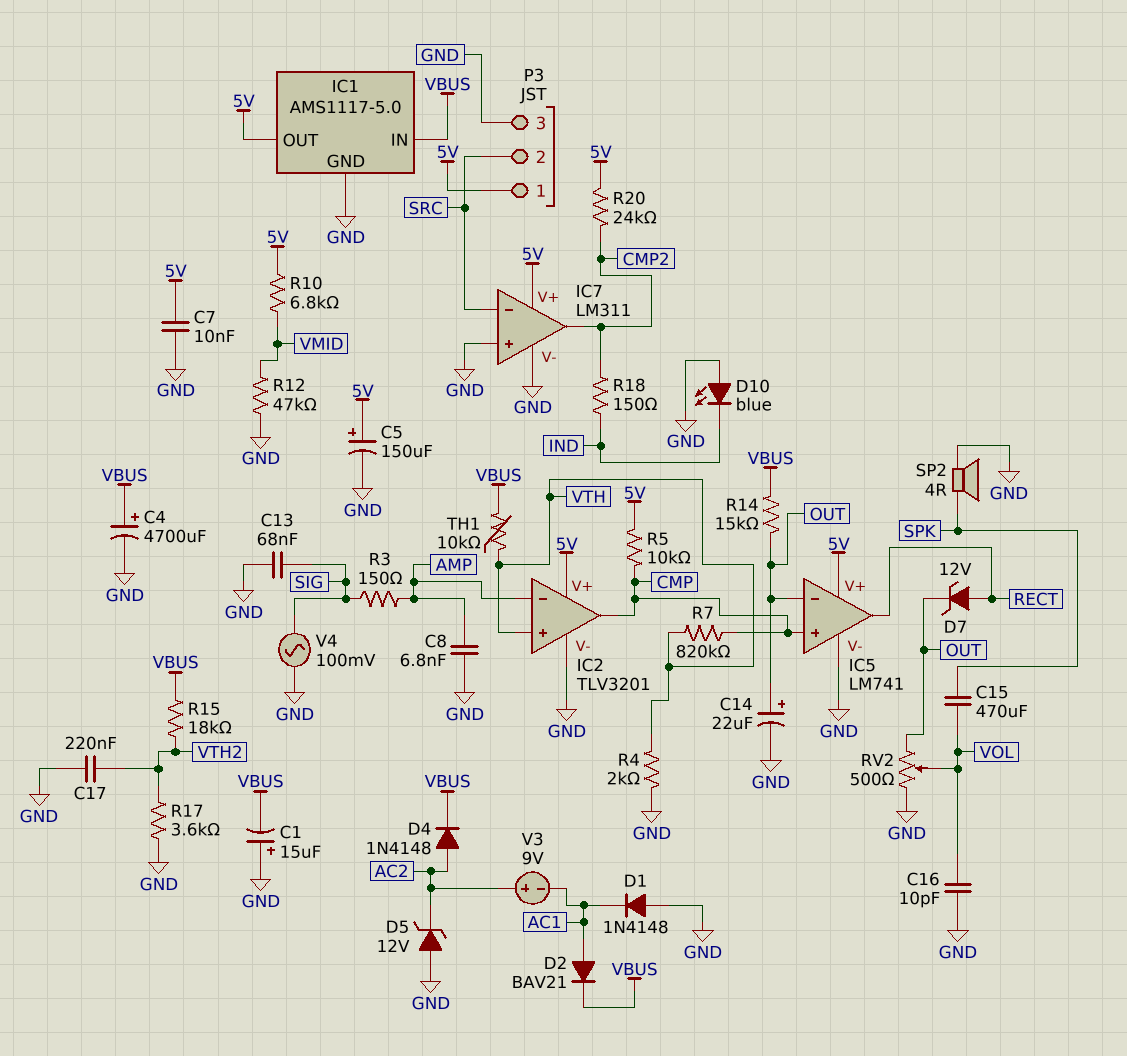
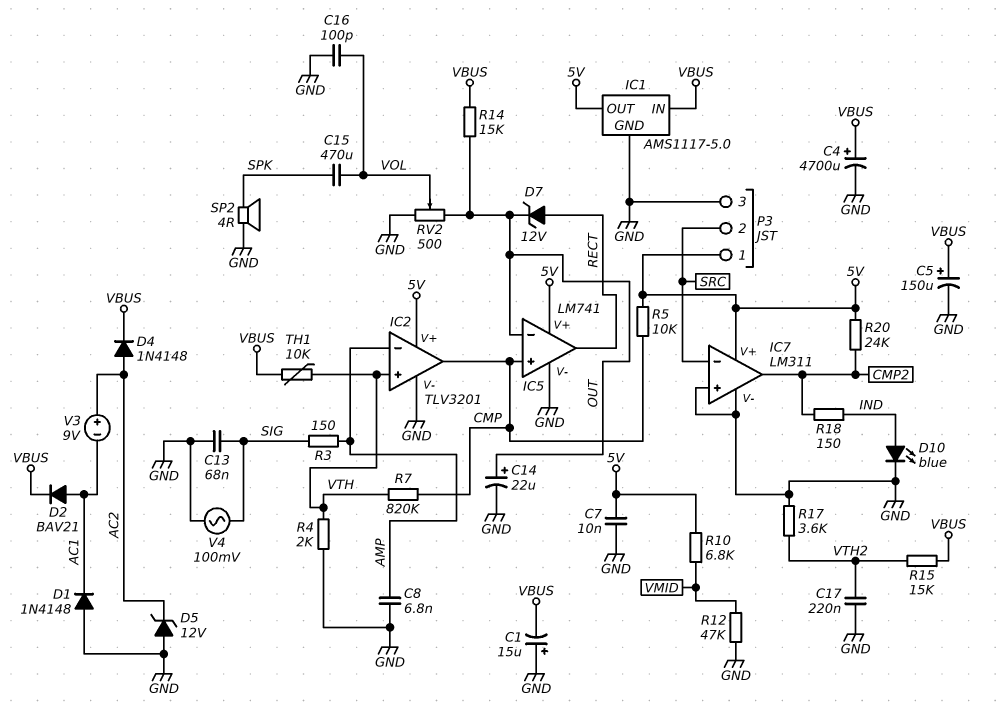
C5: 150uF (plus 5V, minus GND) -> 150uF (plus VBUS, minus GND)
C16: 10pF (GND, VOL) -> 100pF (GND, VOL)
D10: LED blue (A GND, K IND) -> LED blue (A IND, K GND)
R15: 18k (VBUS, VTH2) -> 15k (VBUS, VTH2)

